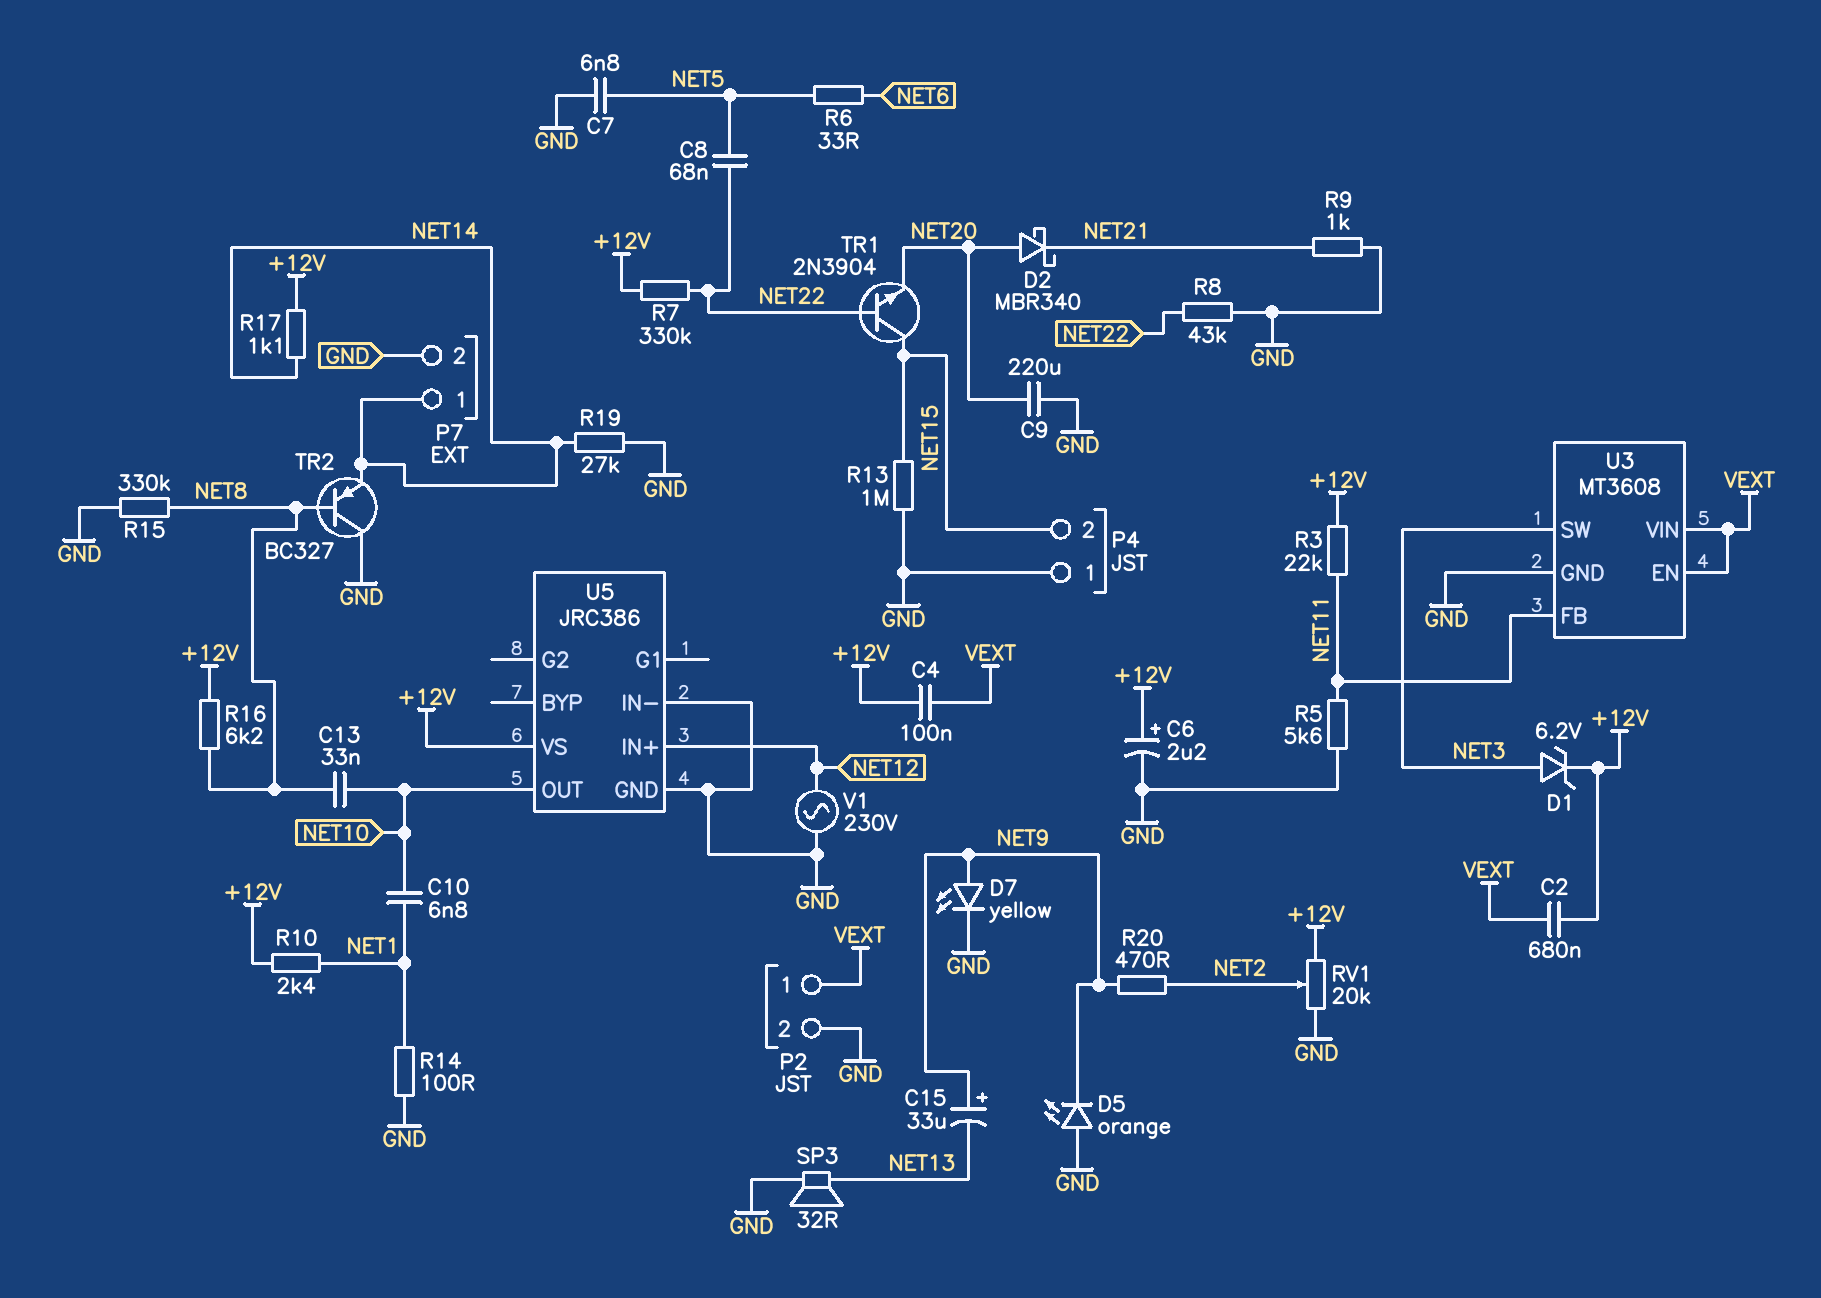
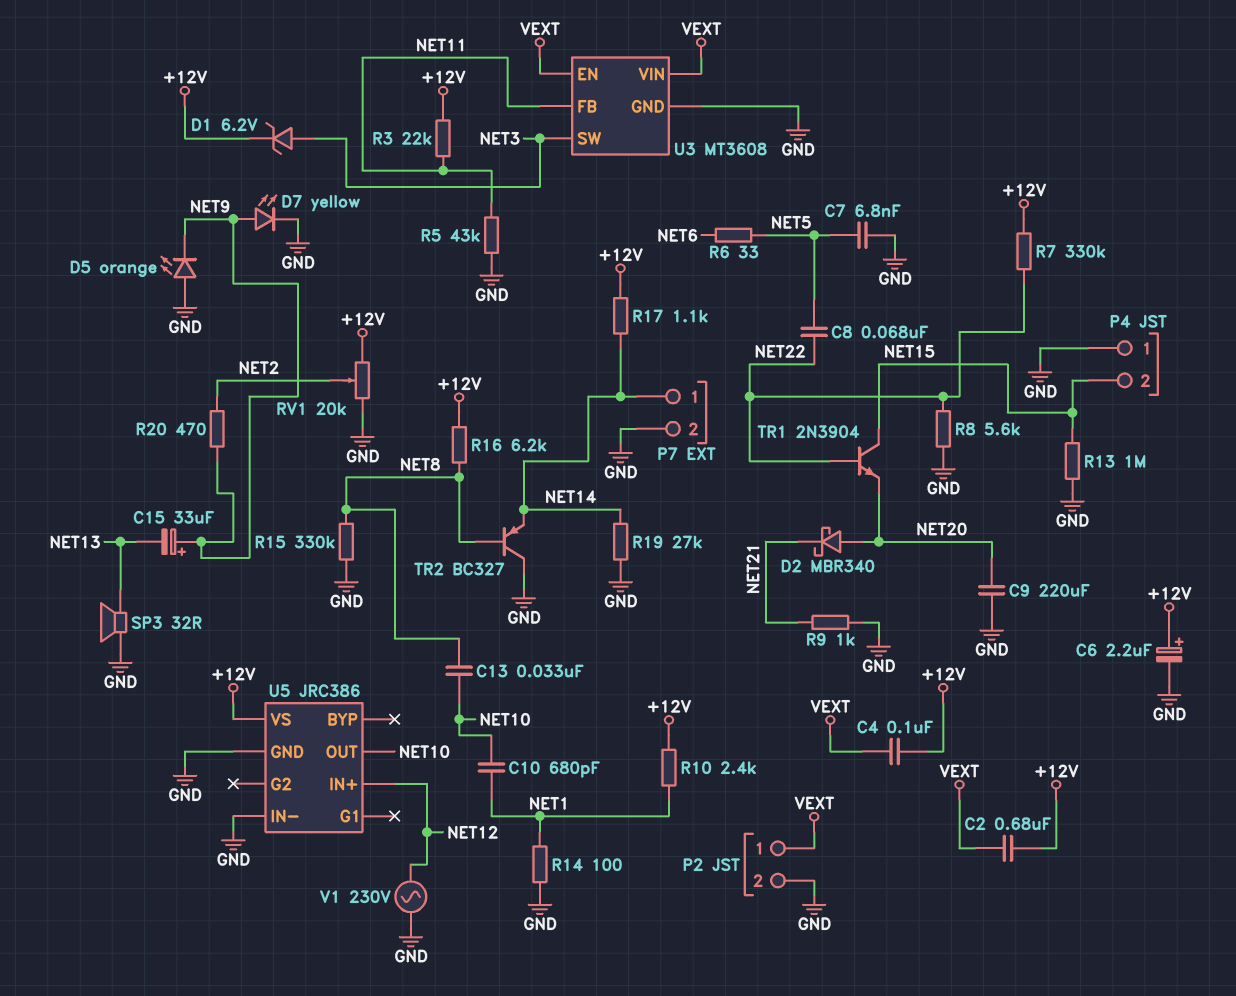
C10: 6.8nF (NET1, NET10) -> 680pF (NET1, NET10)
R5: 5.6k (GND, NET11) -> 43k (GND, NET11)
R8: 43k (GND, NET22) -> 5.6k (GND, NET22)

